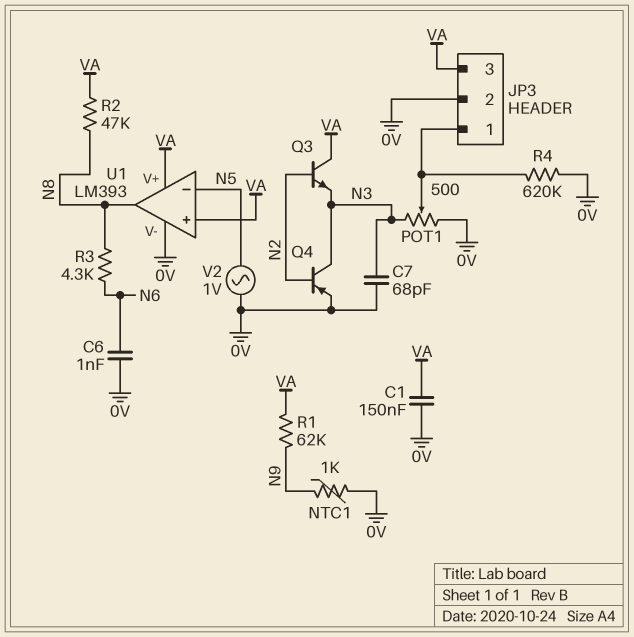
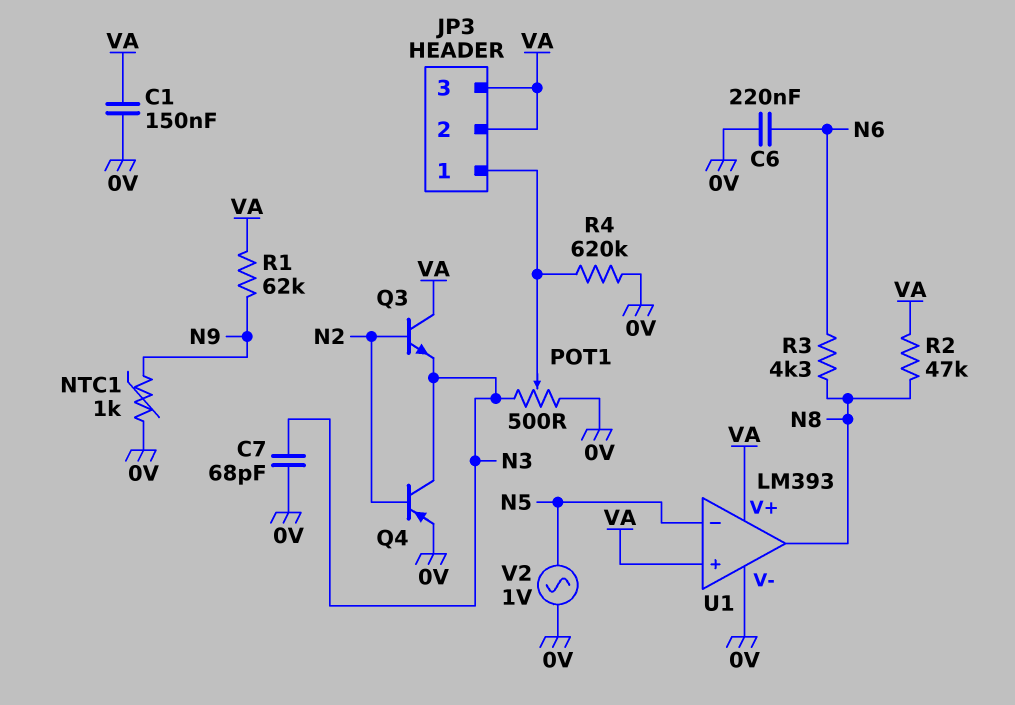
C6: 1nF (0V, N6) -> 220nF (0V, N6)
JP3 pin 2: 0V -> VA

